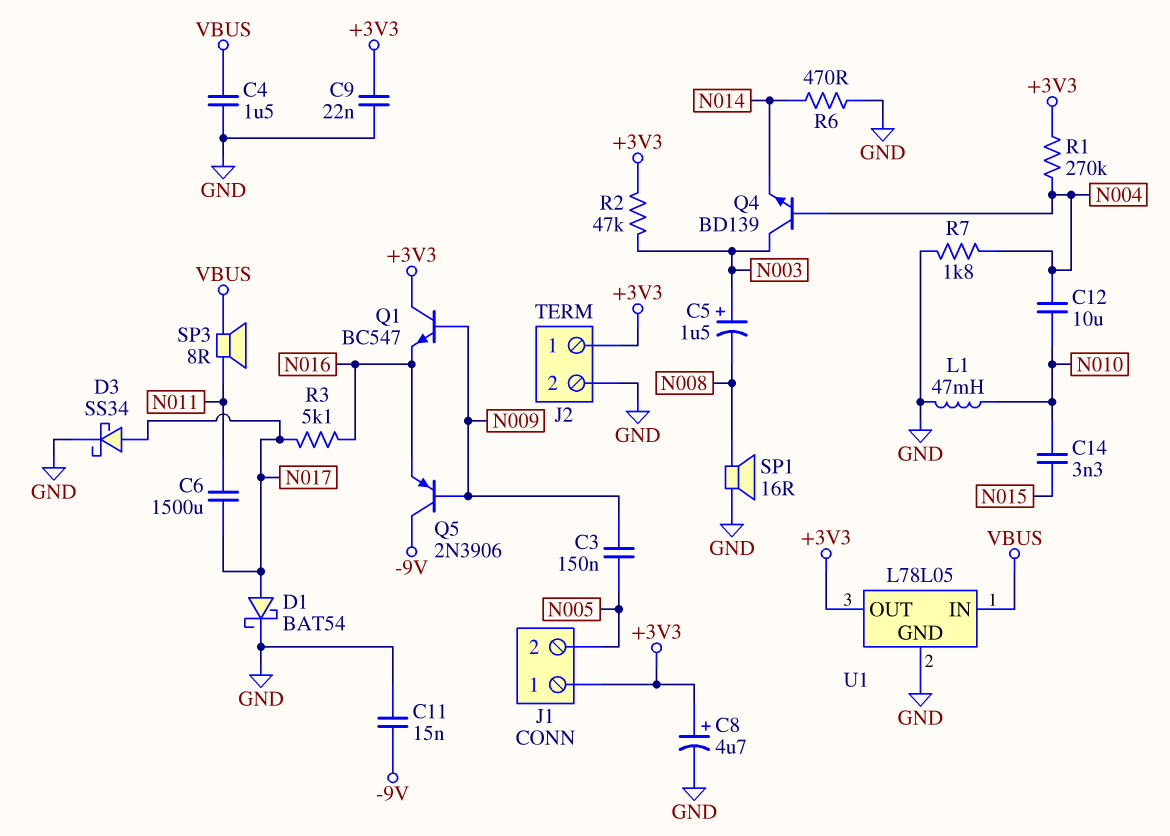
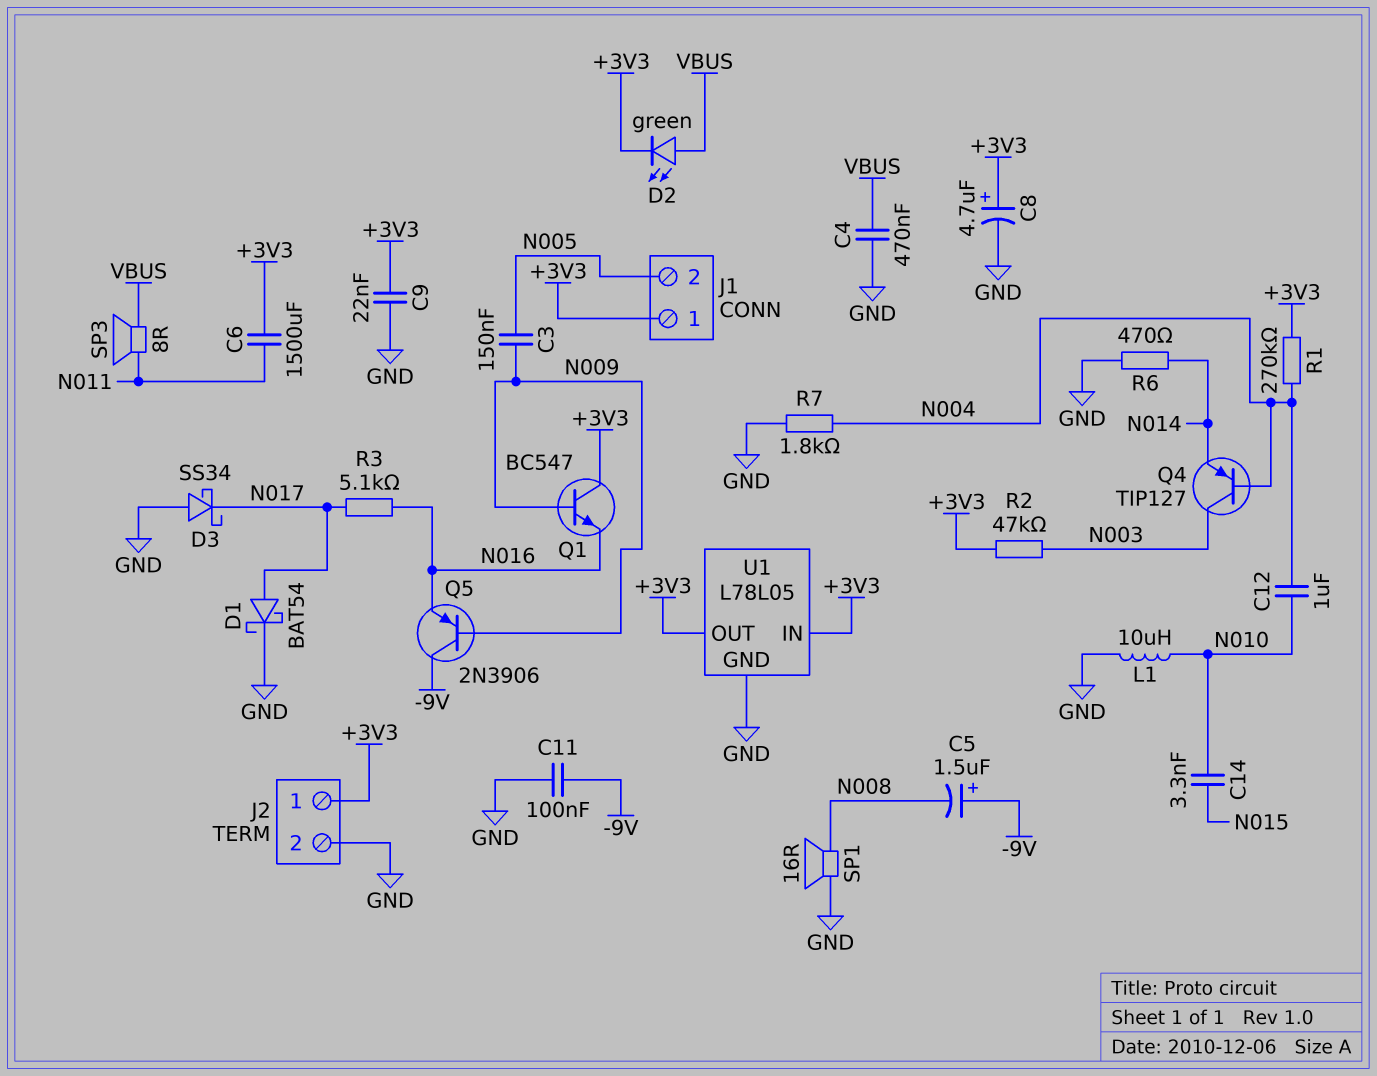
C4: 1.5uF (GND, VBUS) -> 470nF (GND, VBUS)
C5: 1.5uF (plus N003, minus N008) -> 1.5uF (plus -9V, minus N008)
C6: 1500uF (N011, N017) -> 1500uF (+3V3, N011)
C11: 15nF (-9V, GND) -> 100nF (-9V, GND)
C12: 10uF (N004, N010) -> 1uF (N004, N010)
D2: none -> LED green (A VBUS, K +3V3)
D3: schottky SS34 (A N017, K GND) -> schottky SS34 (A GND, K N017)
L1: 47mH (GND, N010) -> 10uH (GND, N010)
Q4: NPN BD139 (B N004, C N003, E N014) -> PNP TIP127 (B N004, C N003, E N014)
U1 pin IN: VBUS -> +3V3

